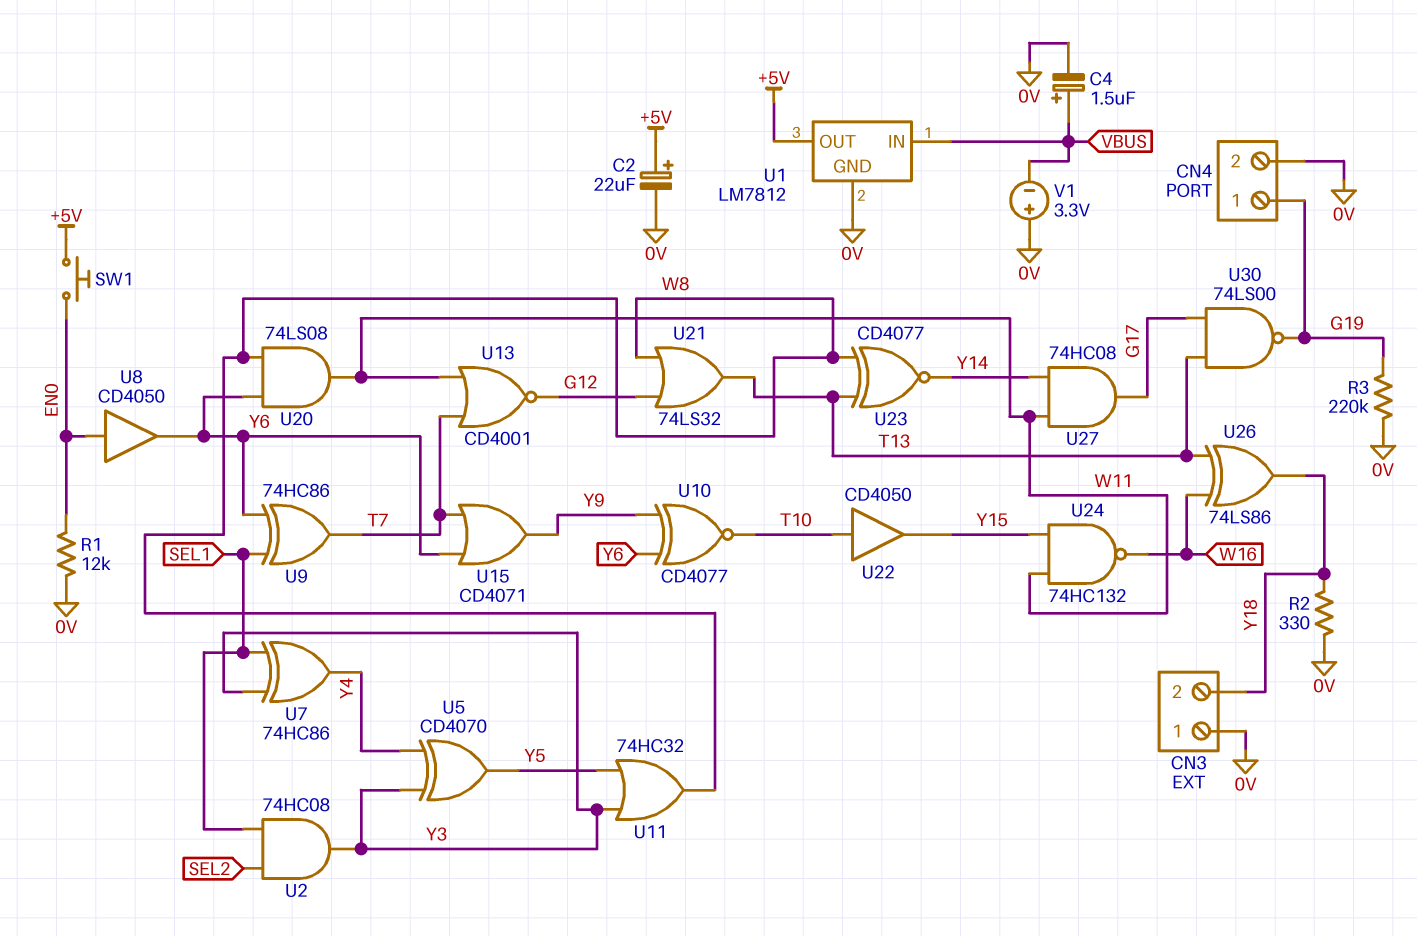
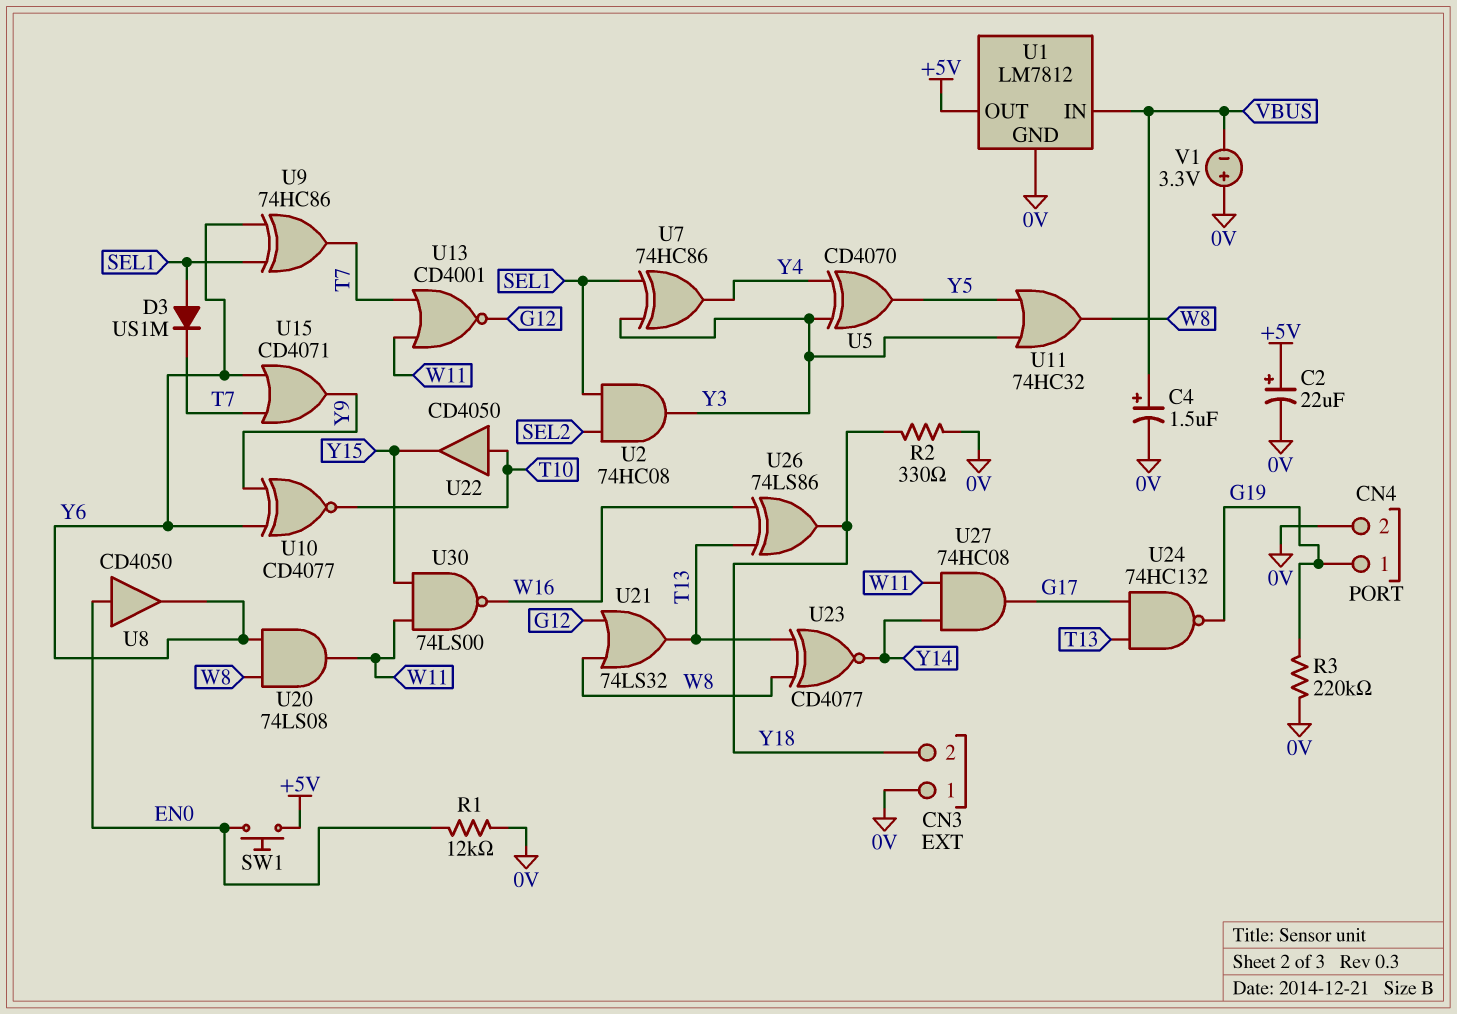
D3: none -> diode US1M (A SEL1, K T7)
U24: NAND 74HC132 (in W11, in Y15, out W16) -> NAND 74HC132 (in G17, in T13, out G19)
U30: NAND 74LS00 (in G17, in T13, out G19) -> NAND 74LS00 (in W11, in Y15, out W16)

